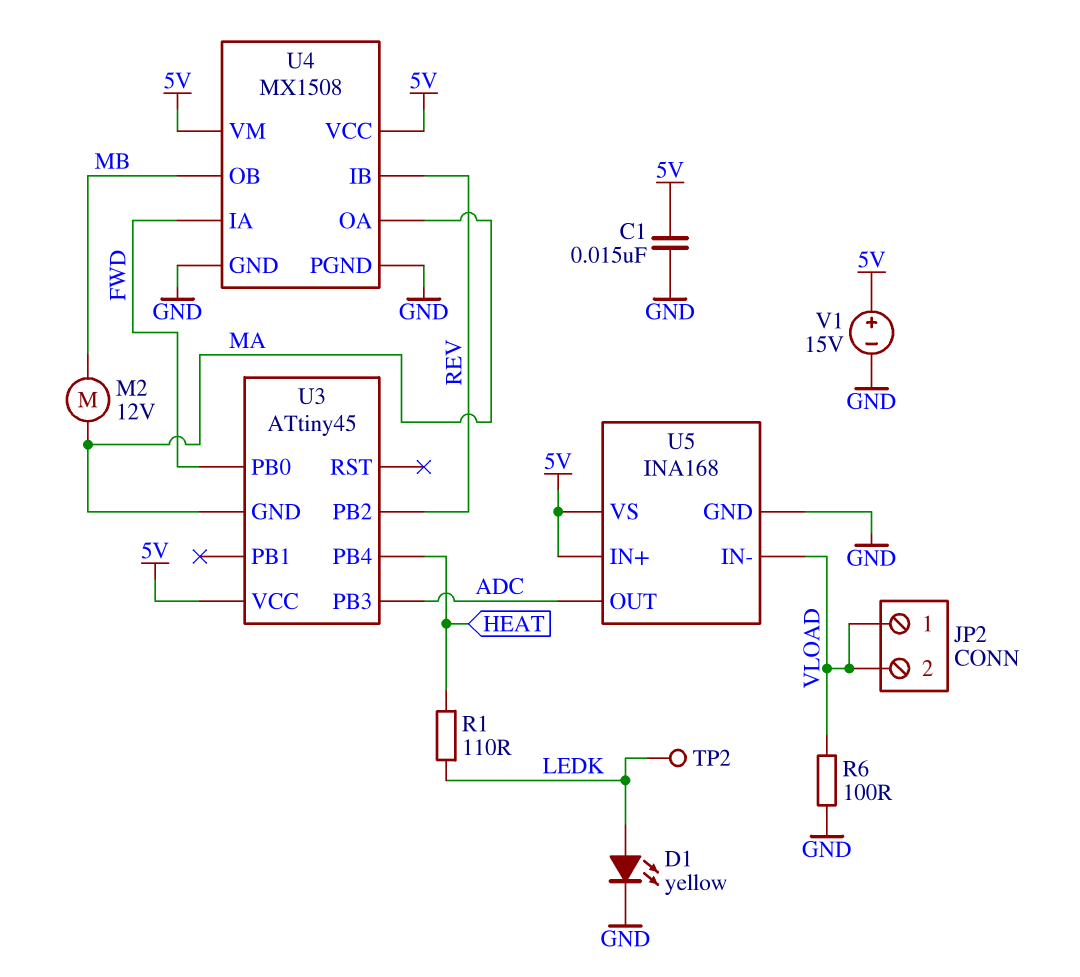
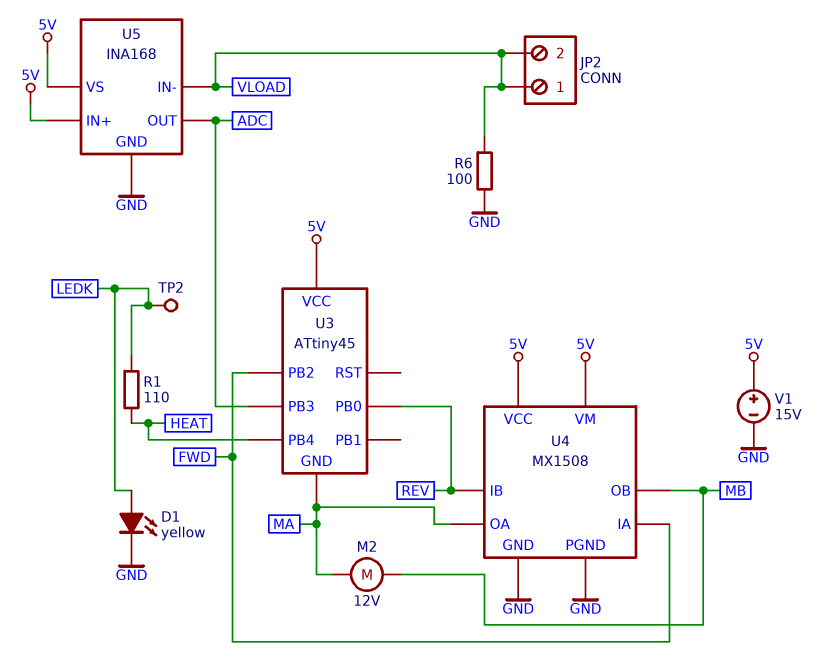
C1: 15nF (5V, GND) -> none
U3 pin PB0: FWD -> REV
U3 pin PB2: REV -> FWD

